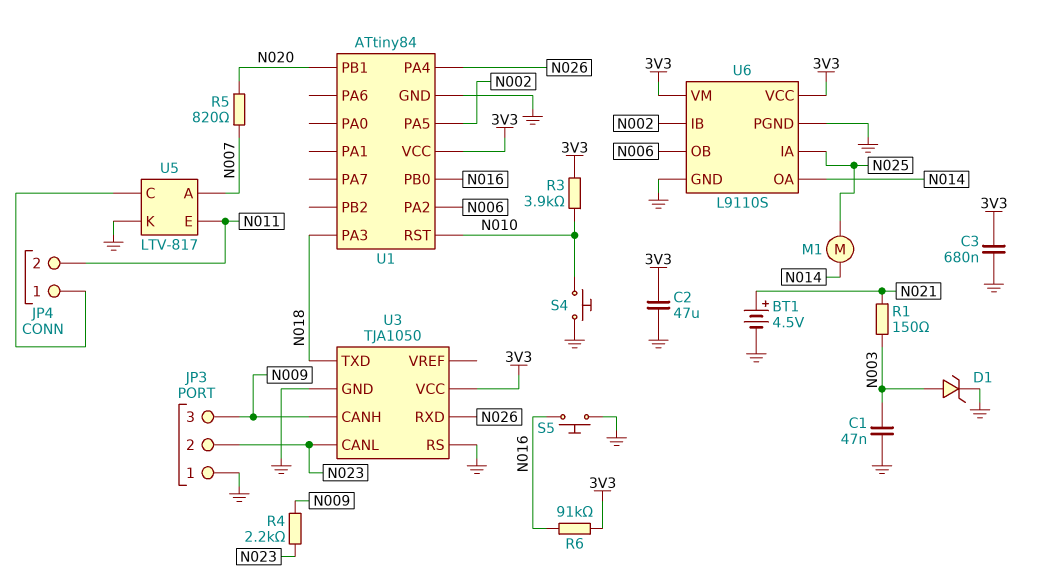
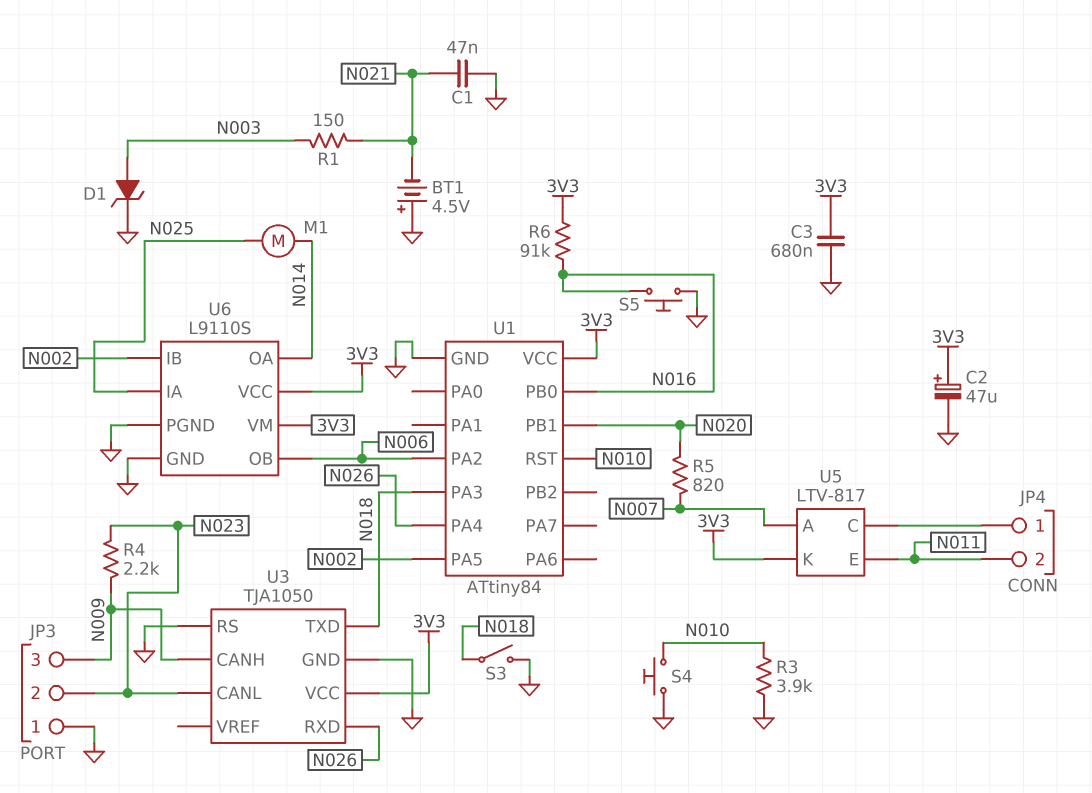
BT1: 4.5V (plus N021, minus GND) -> 4.5V (plus GND, minus N021)
C1: 47nF (GND, N003) -> 47nF (GND, N021)
C2: 47uF (3V3, GND) -> 47uF (plus 3V3, minus GND)
R3: 3.9k (3V3, N010) -> 3.9k (GND, N010)
S3: none -> switch (GND, N018)
U5 pin K: GND -> 3V3

